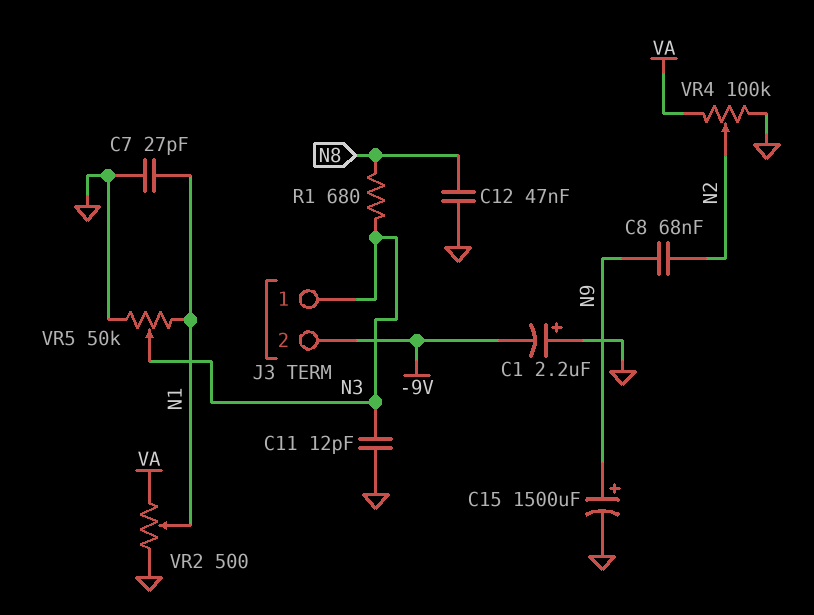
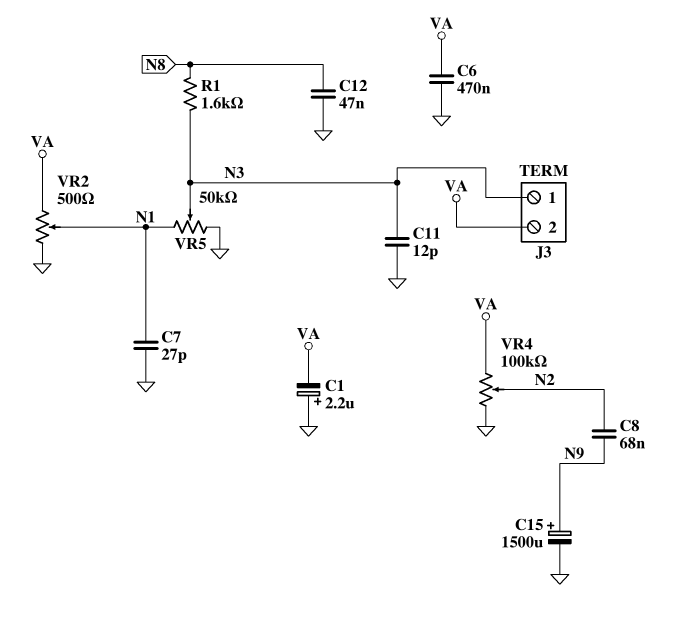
C1: 2.2uF (plus GND, minus -9V) -> 2.2uF (plus GND, minus VA)
C6: none -> 470nF (GND, VA)
J3 pin 2: -9V -> VA
R1: 680 (N3, N8) -> 1.6k (N3, N8)

